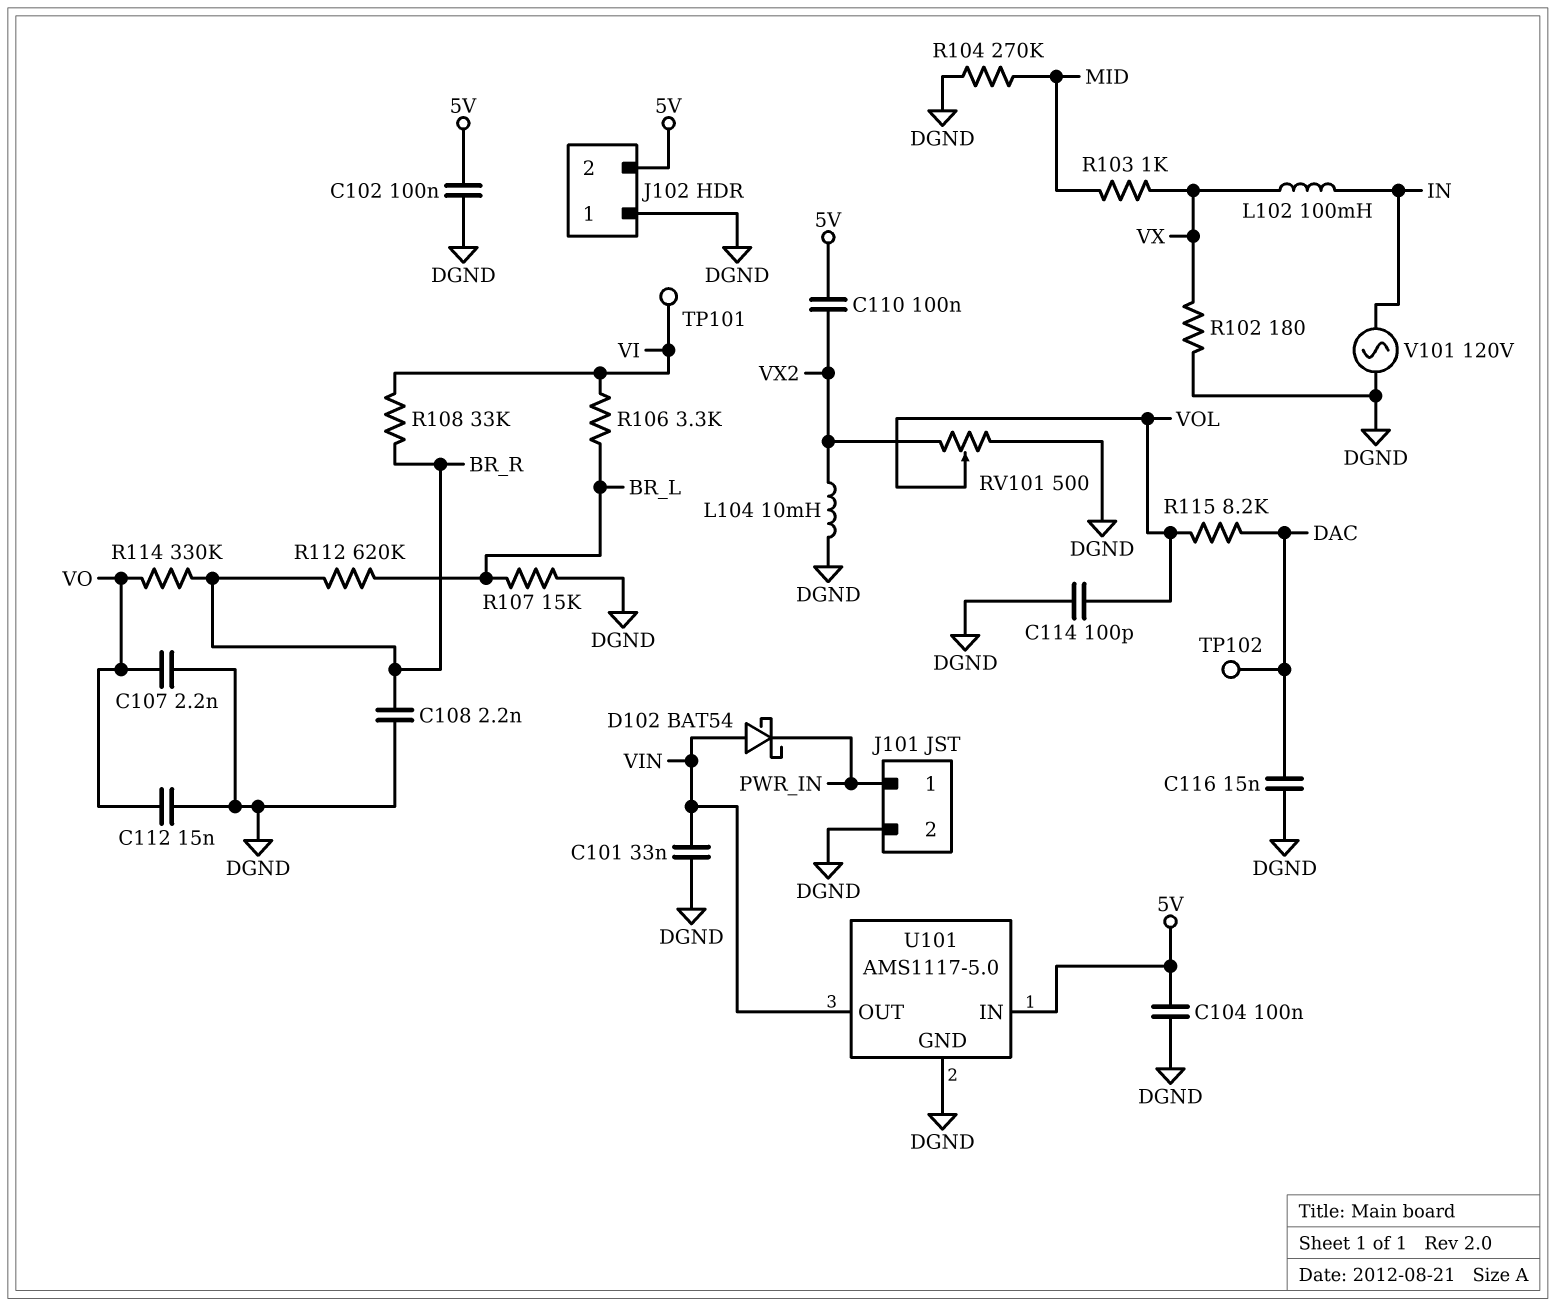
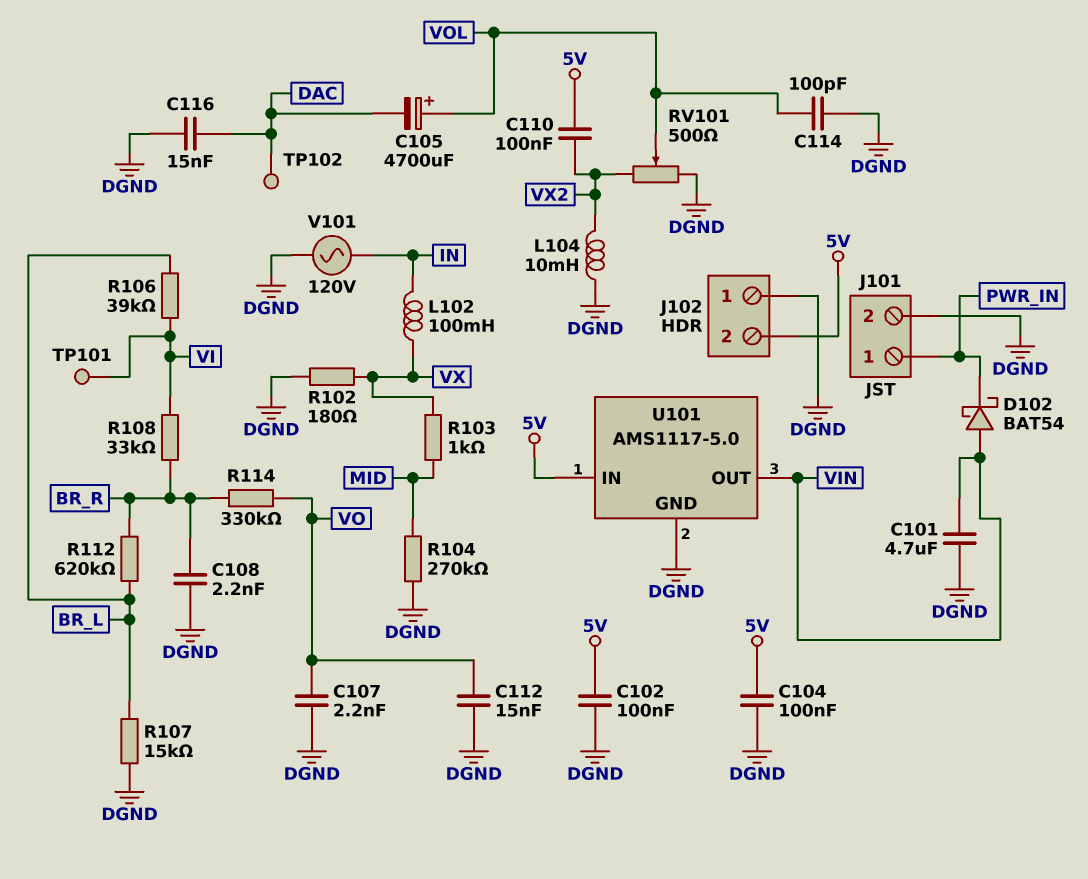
C101: 33nF (DGND, VIN) -> 4.7uF (DGND, VIN)
C105: none -> 4700uF (plus VOL, minus DAC)
R106: 3.3k (BR_L, VI) -> 39k (BR_L, VI)
R115: 8.2k (DAC, VOL) -> none

